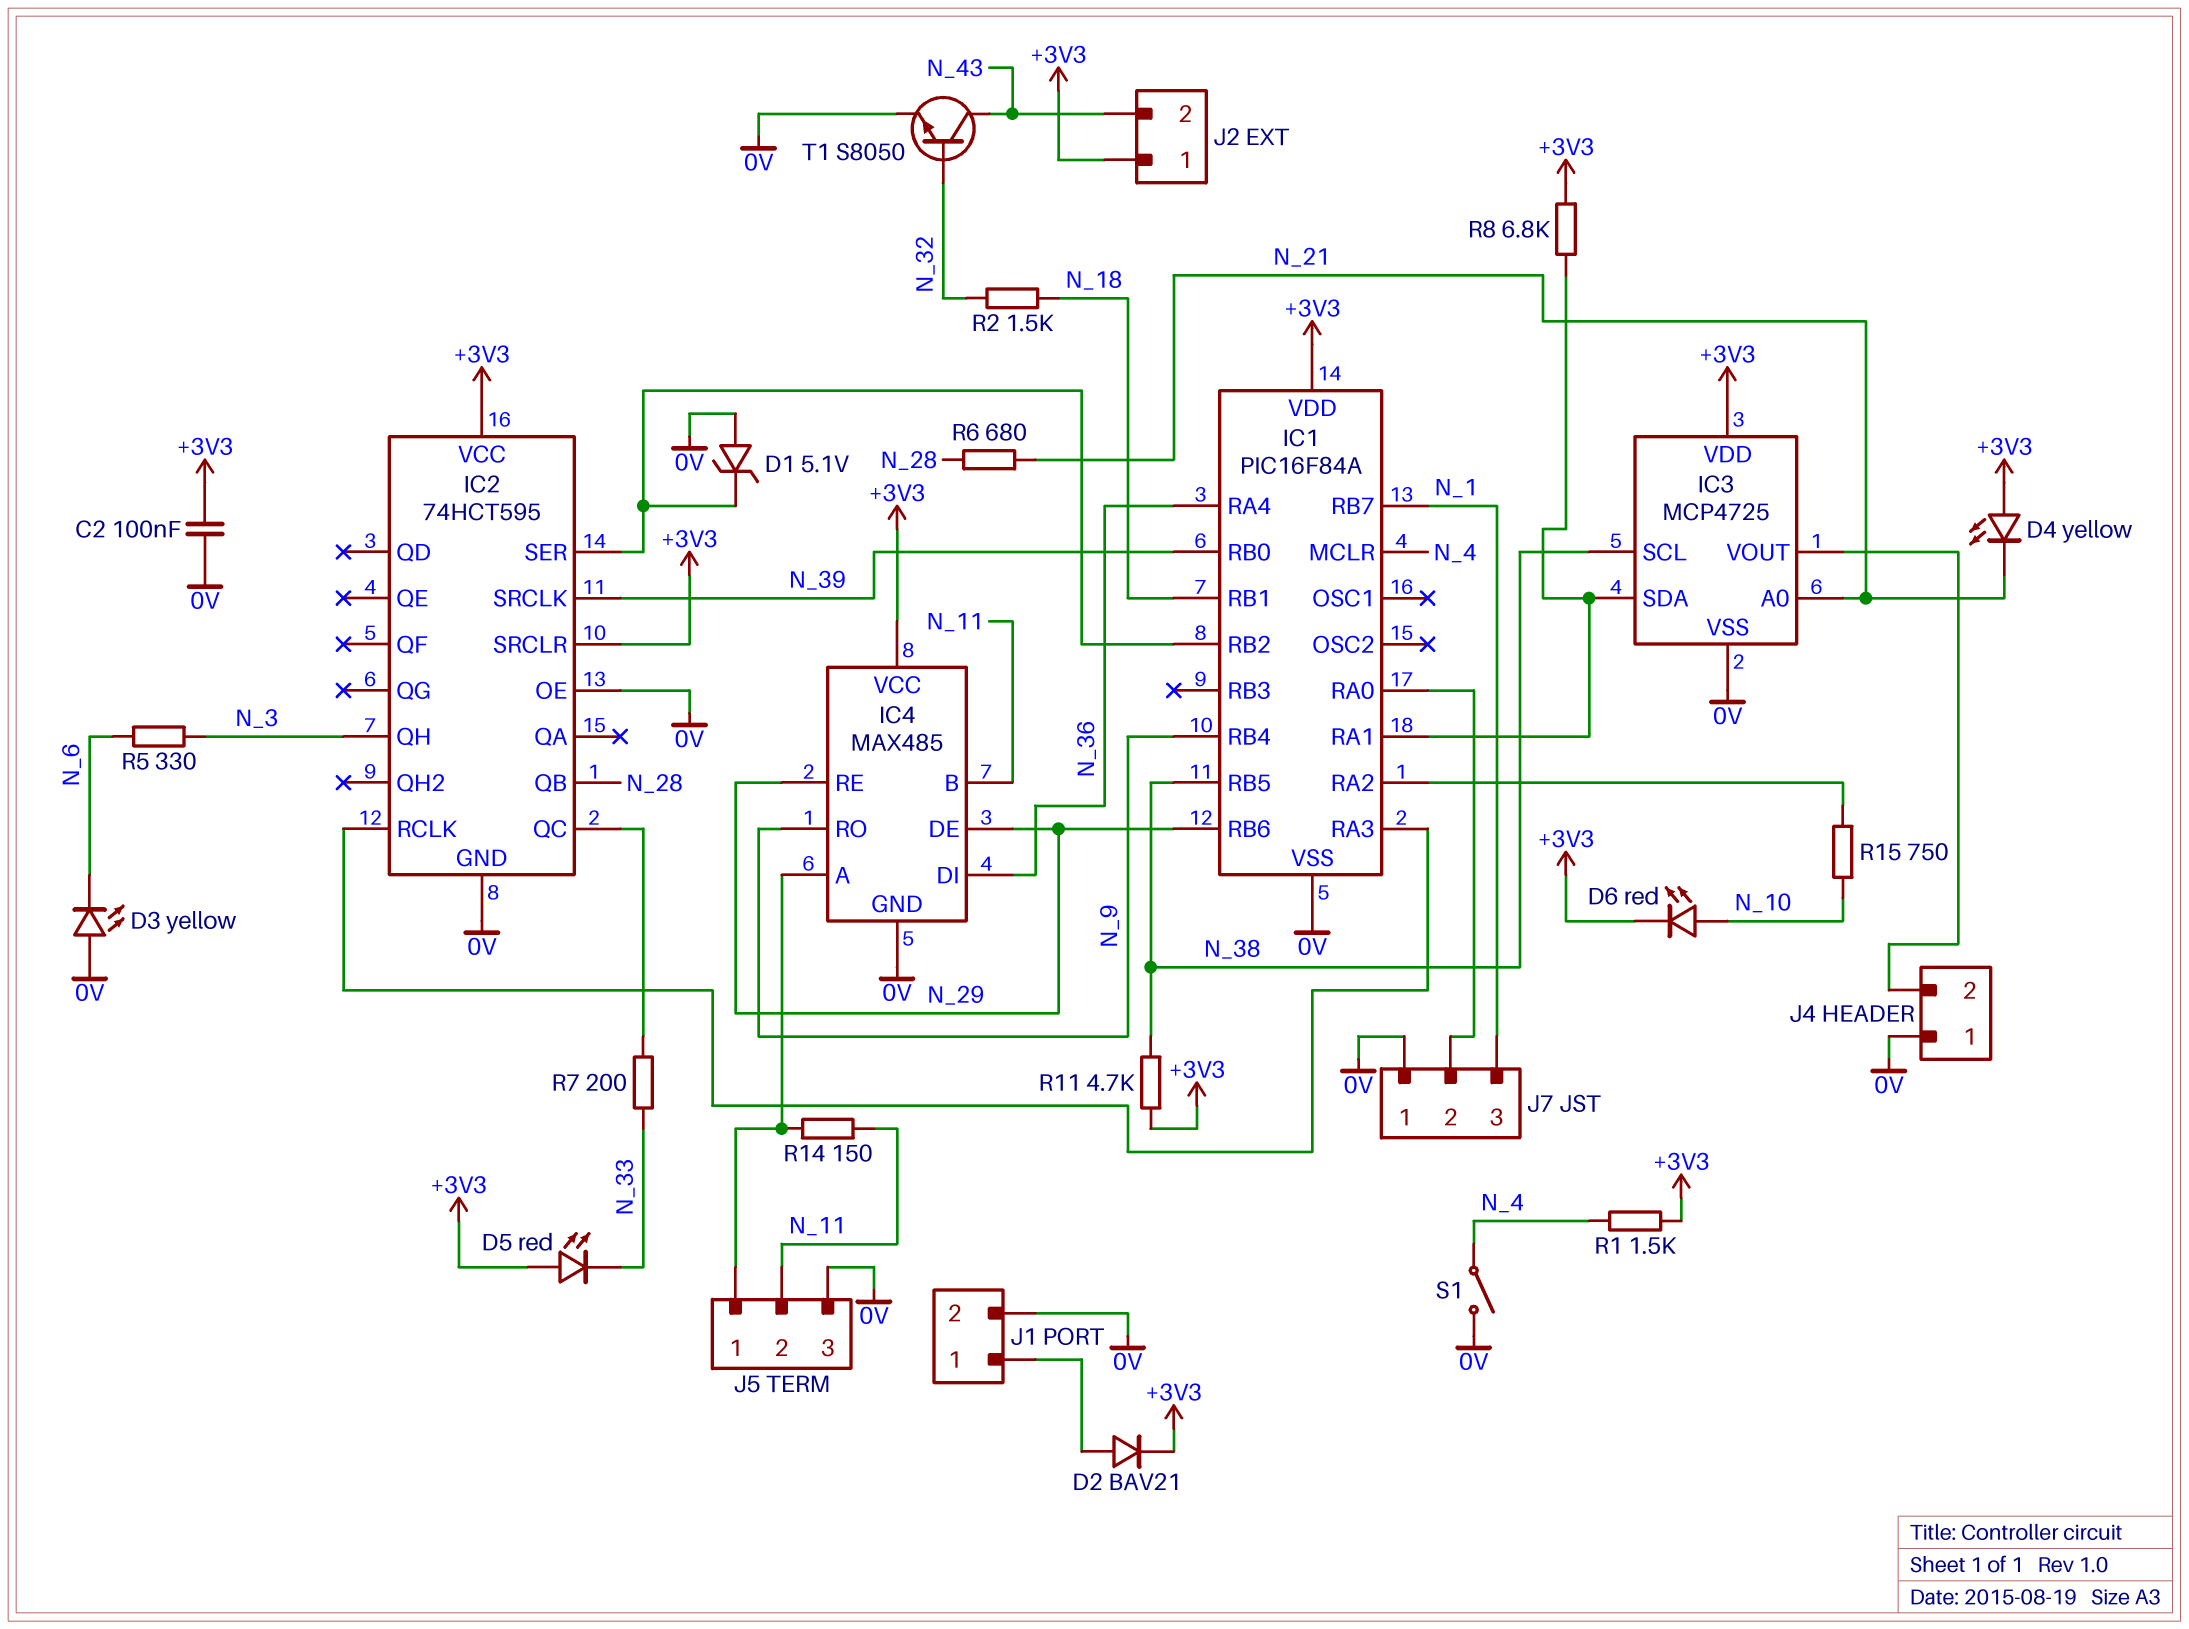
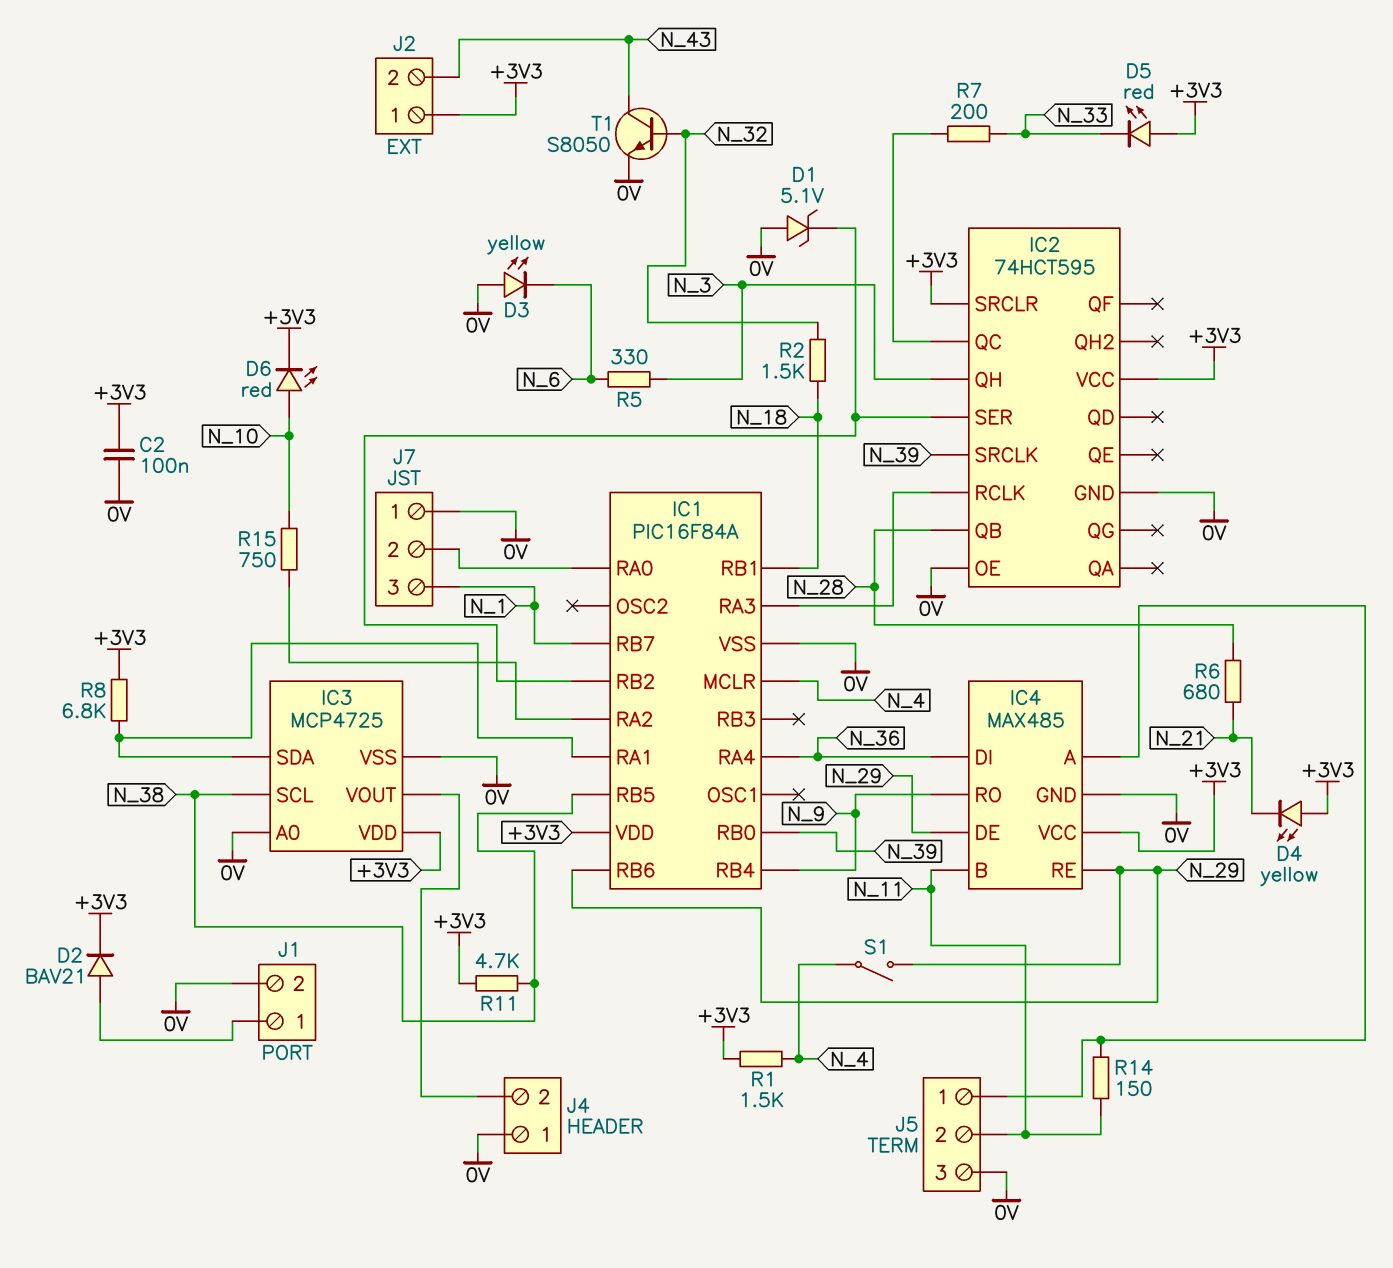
IC3 pin A0: N_21 -> 0V
S1: switch (0V, N_4) -> switch (N_4, N_29)

